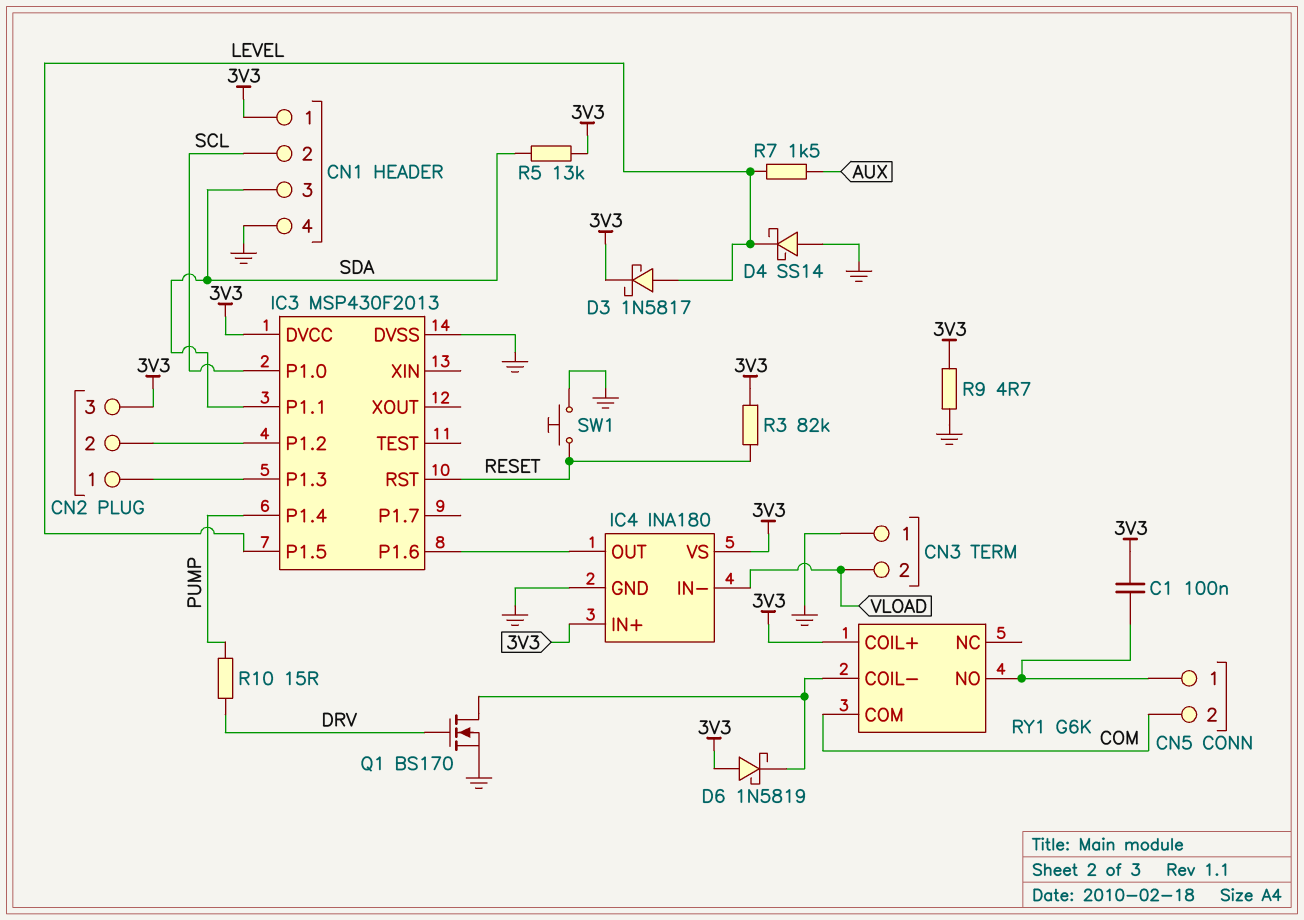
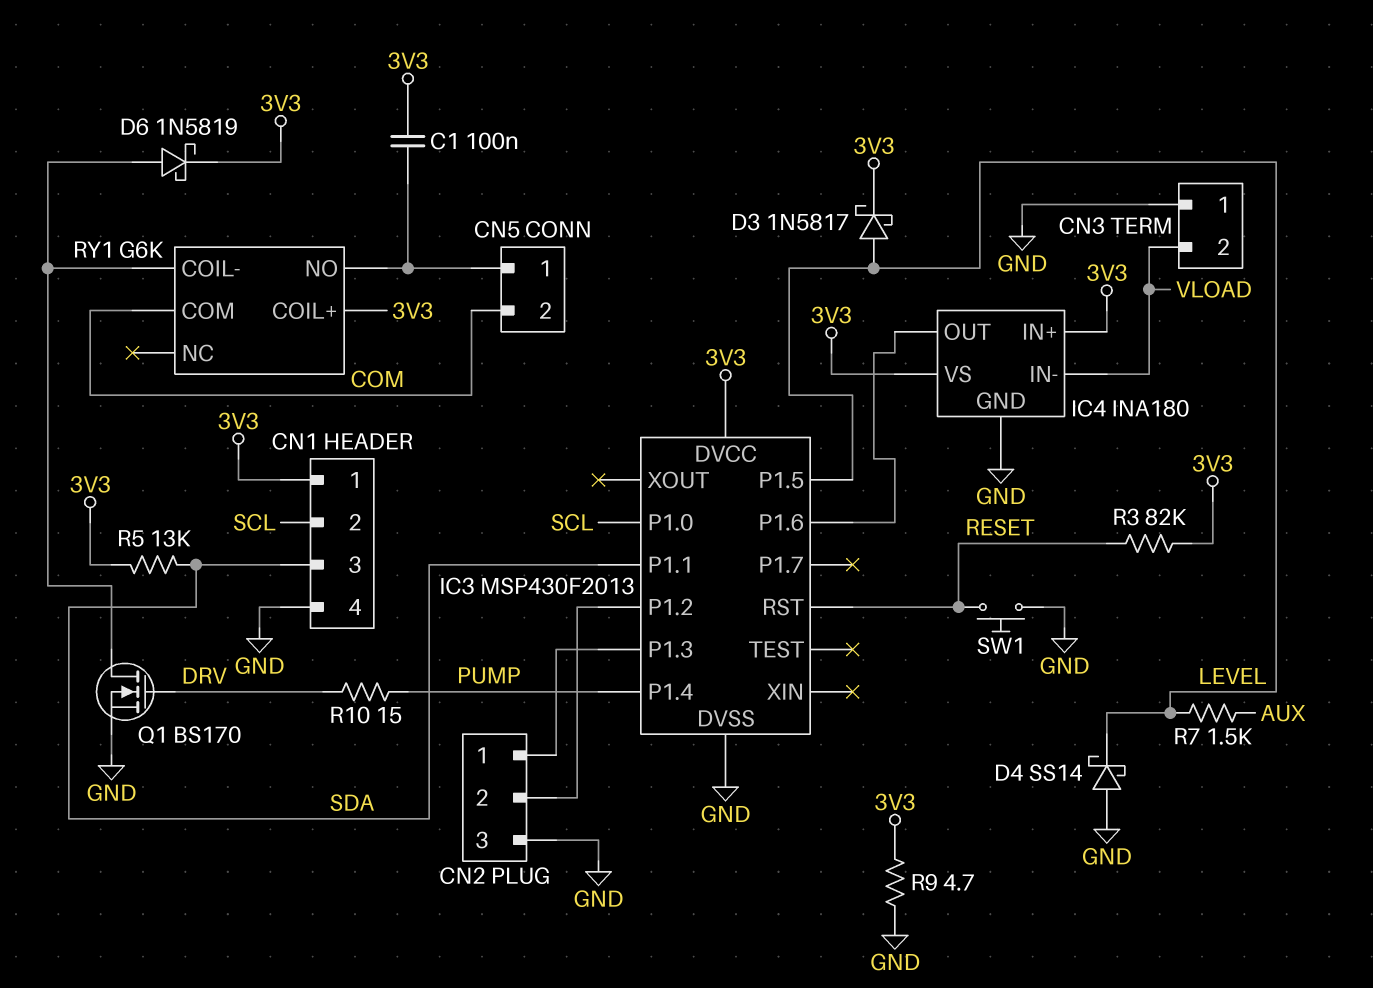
CN2 pin 3: 3V3 -> GND
D6: schottky 1N5819 (A 3V3, K RY1/COIL-) -> schottky 1N5819 (A RY1/COIL-, K 3V3)

